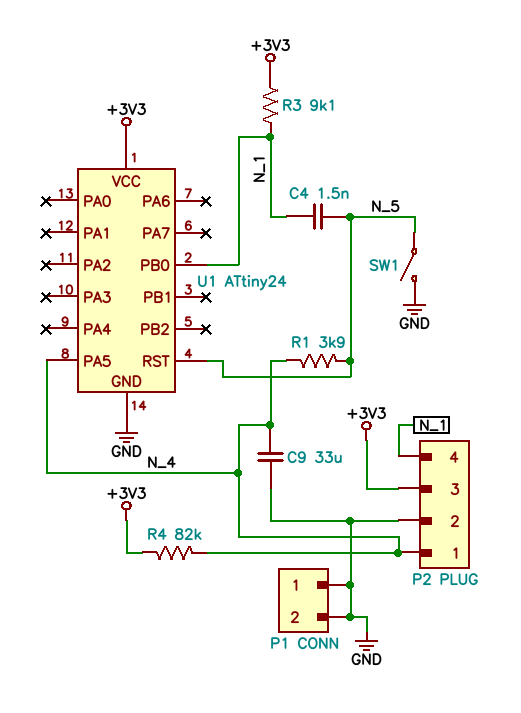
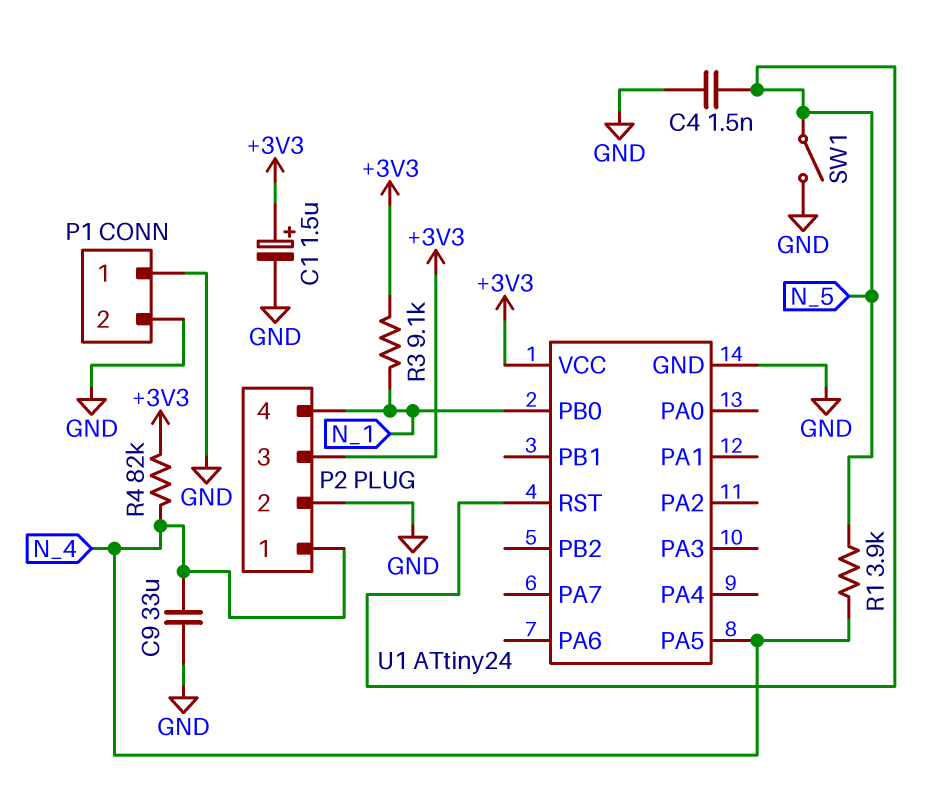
C1: none -> 1.5uF (plus +3V3, minus GND)
C4: 1.5nF (N_1, N_5) -> 1.5nF (GND, N_5)

